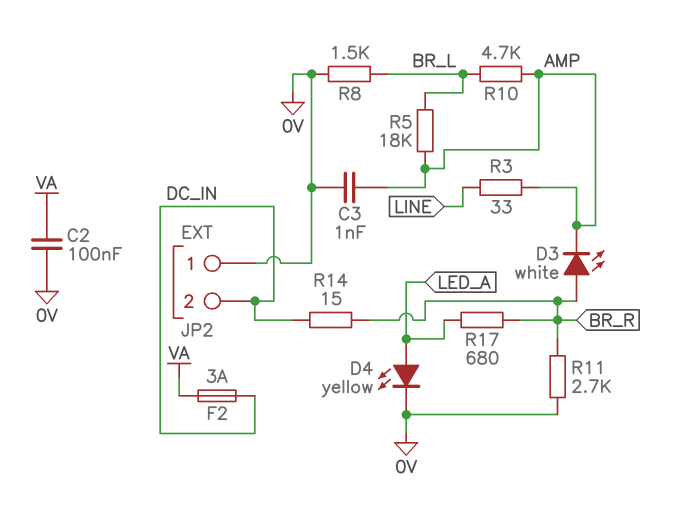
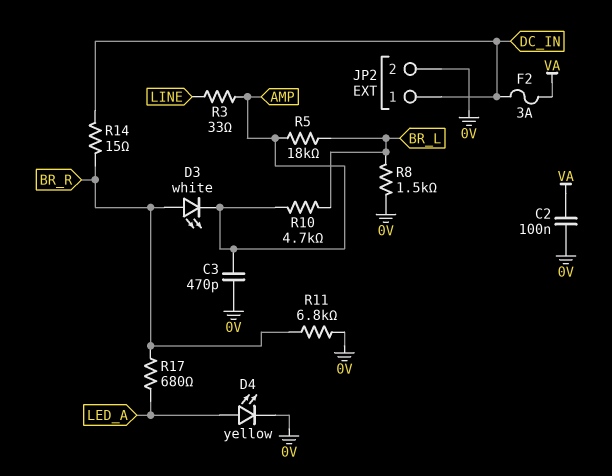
C3: 1nF (0V, AMP) -> 470pF (0V, AMP)
JP2 pin 1: 0V -> DC_IN
JP2 pin 2: DC_IN -> 0V
R11: 2.7k (0V, BR_R) -> 6.8k (0V, BR_R)

